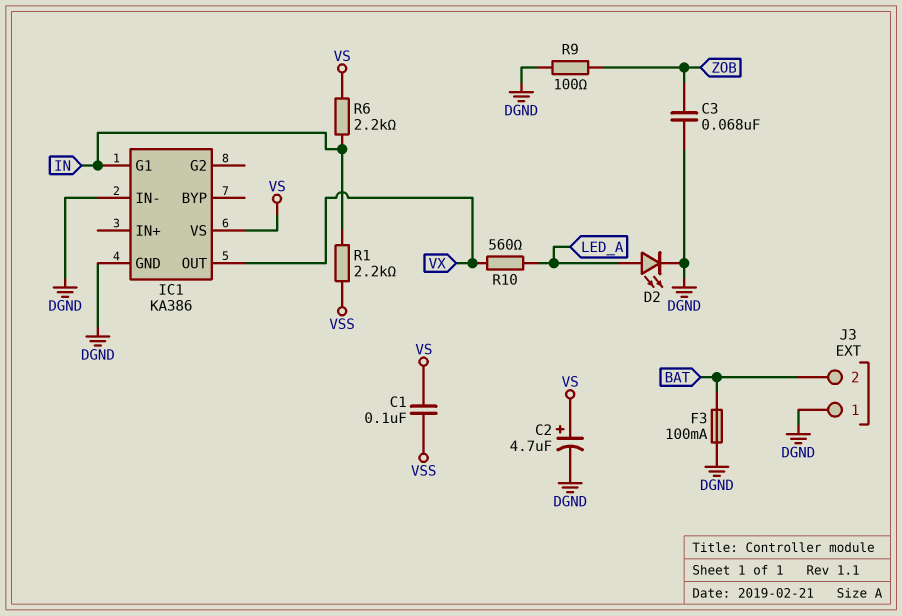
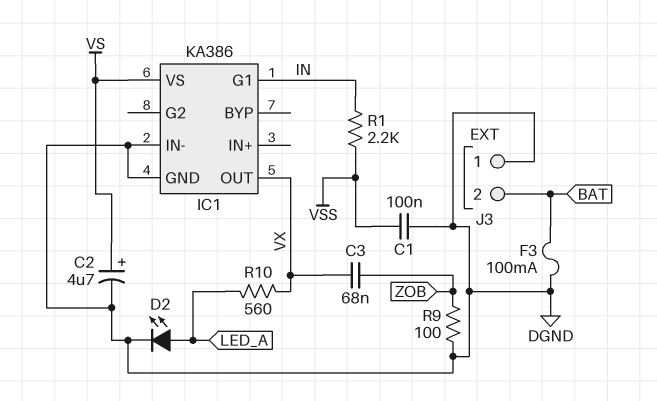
C1: 100nF (VS, VSS) -> 100nF (DGND, VSS)
C3: 68nF (DGND, ZOB) -> 68nF (VX, ZOB)
R6: 2.2k (IN, VS) -> none

